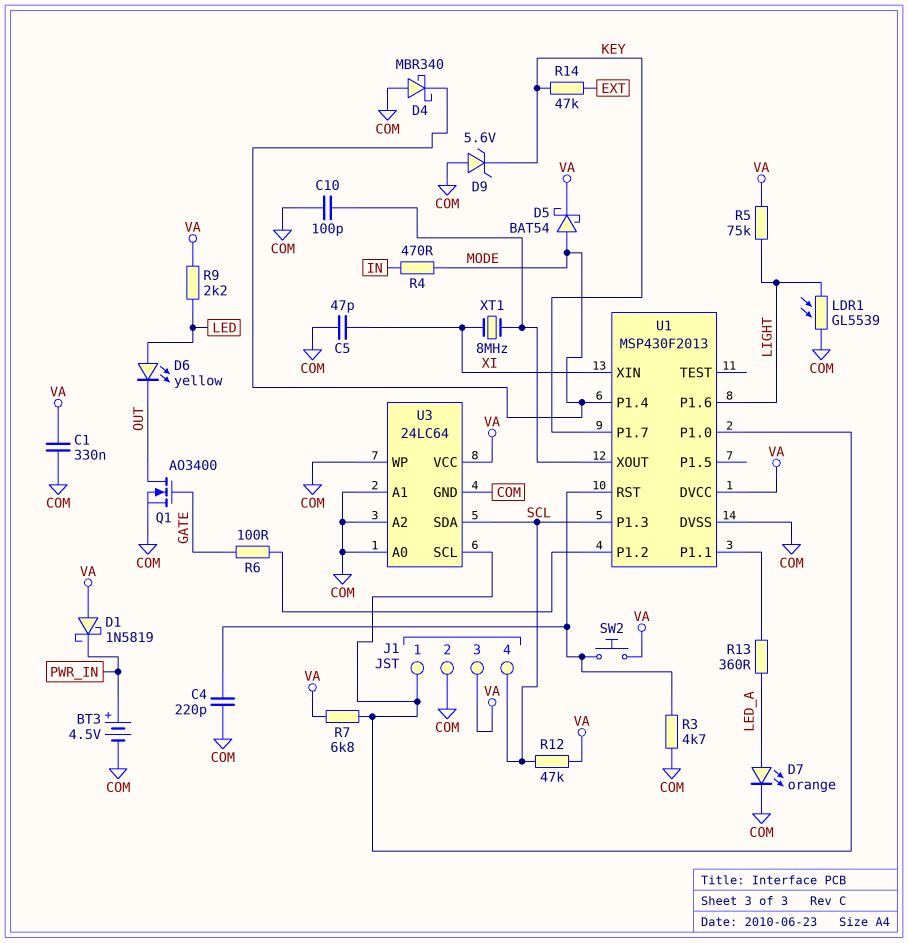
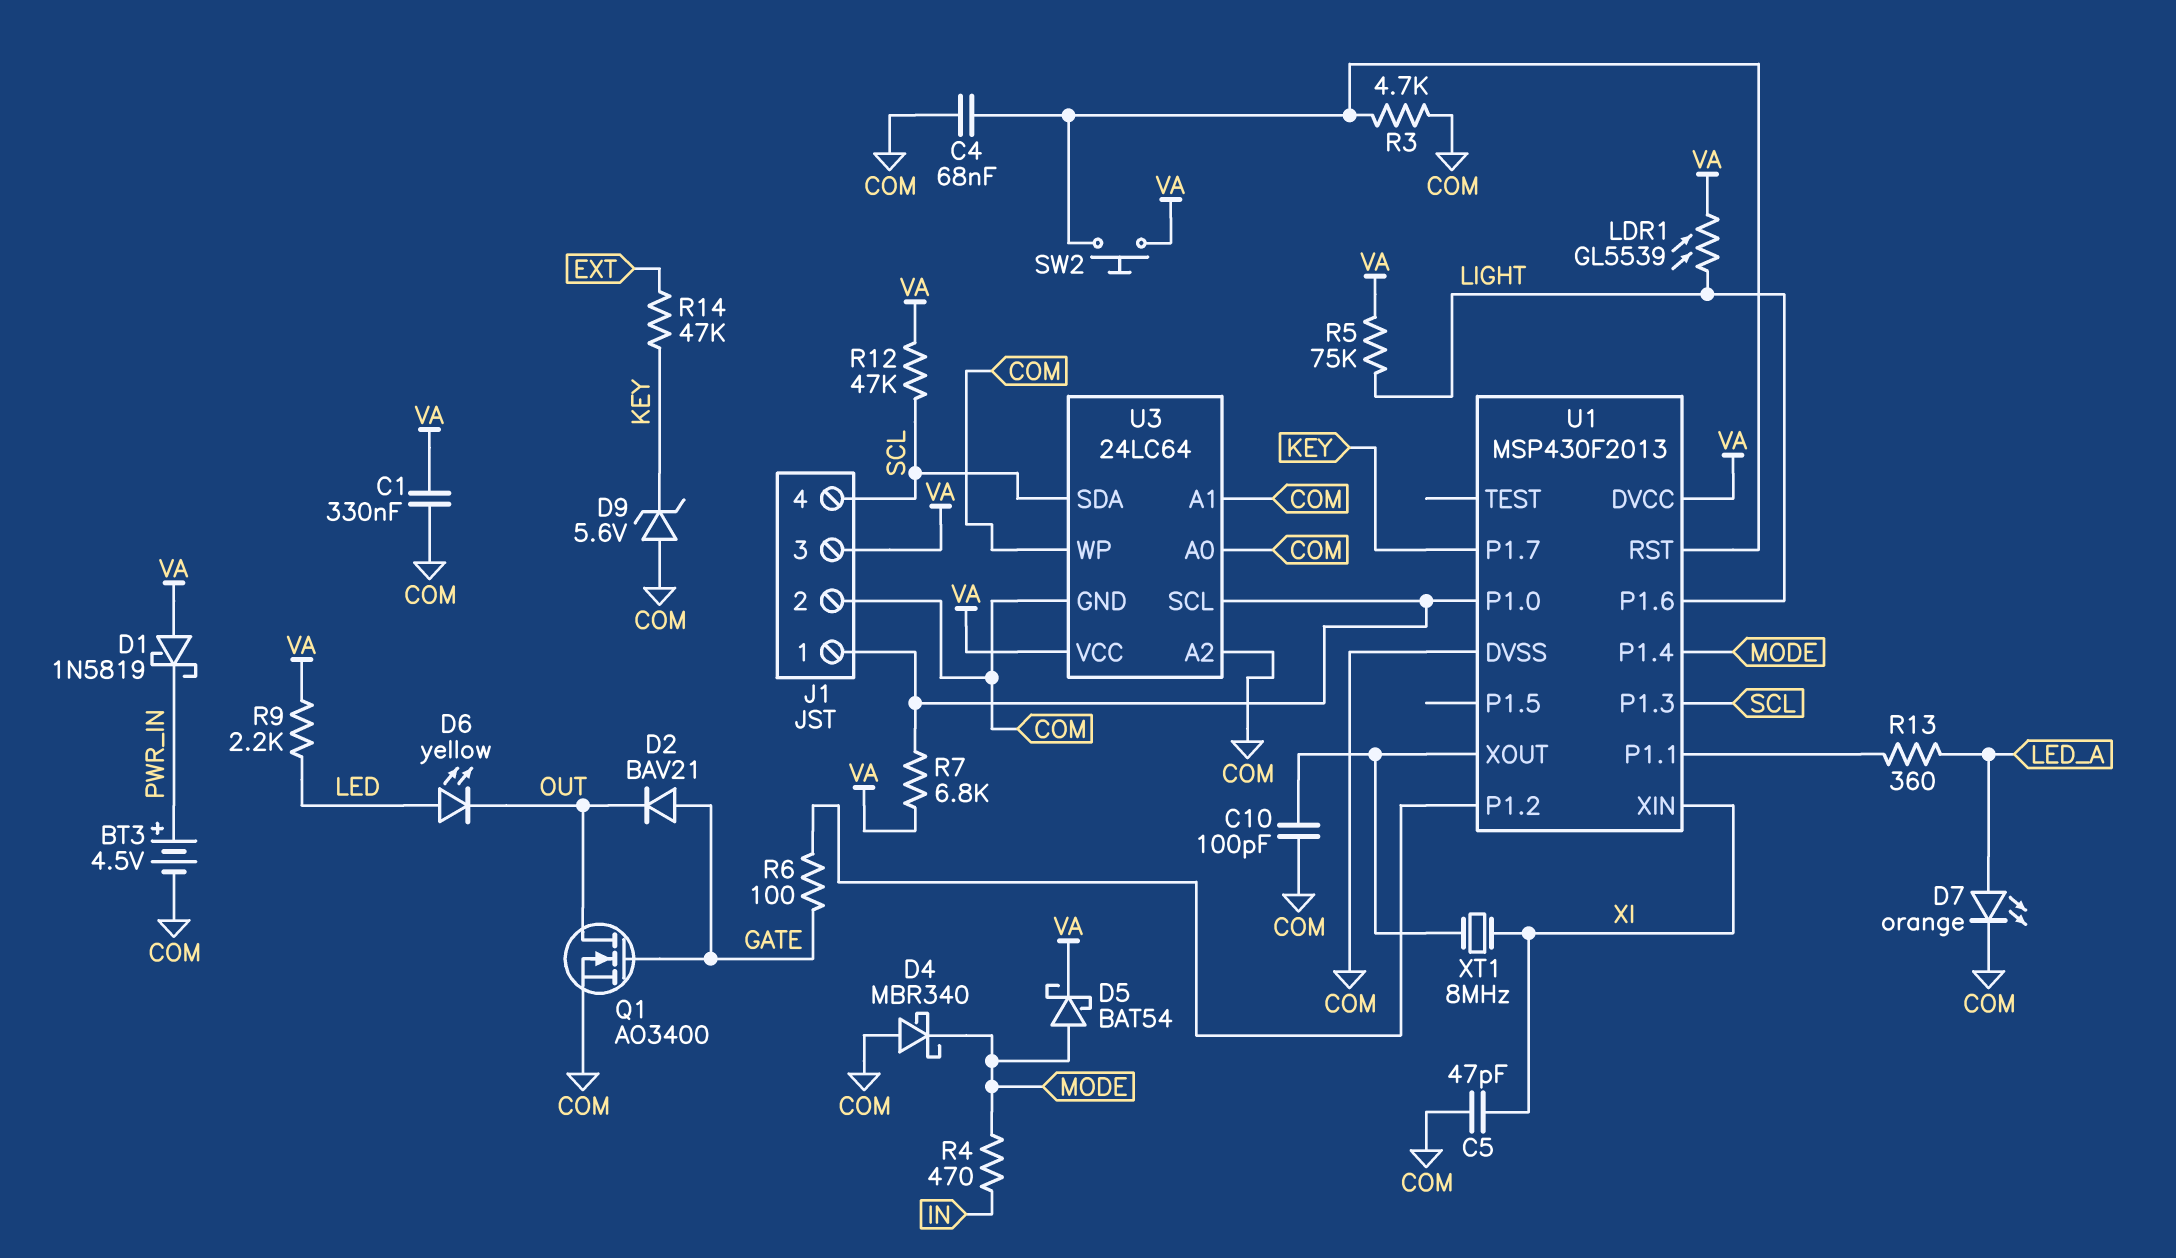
C4: 220pF (COM, U1/RST) -> 68nF (COM, U1/RST)
D2: none -> diode BAV21 (A GATE, K OUT)
LDR1: GL5539 (COM, LIGHT) -> GL5539 (LIGHT, VA)

